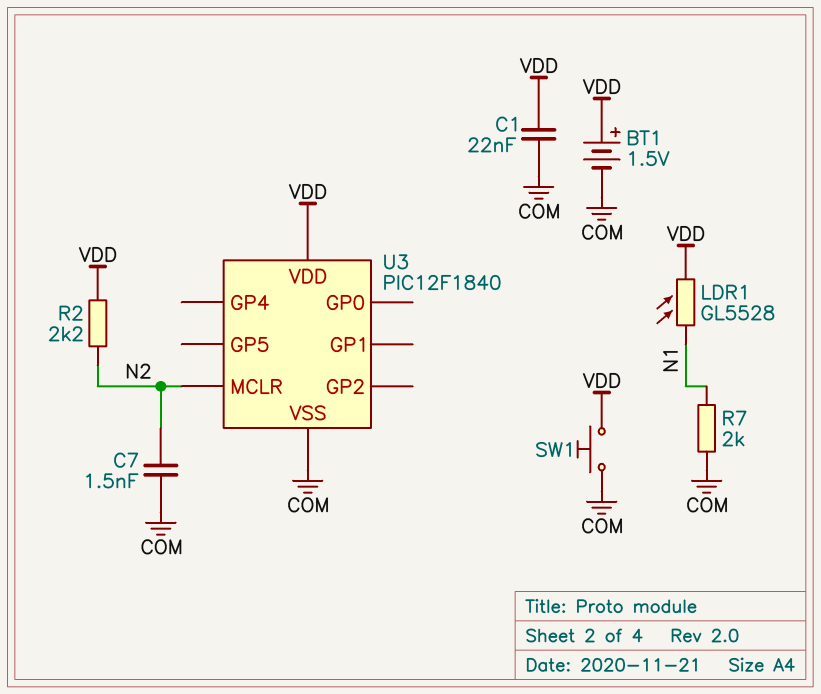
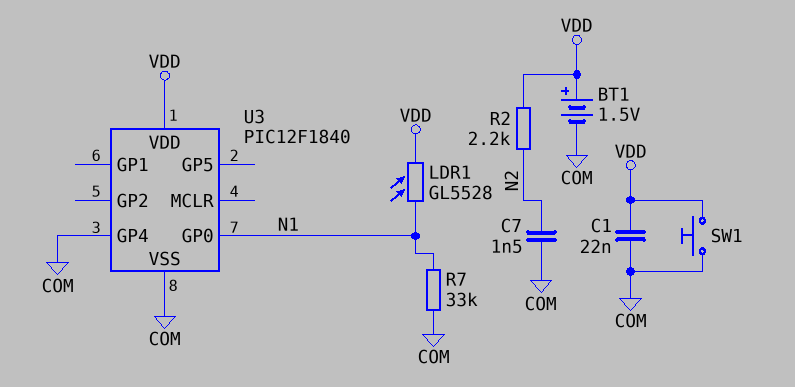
R7: 2k (COM, N1) -> 33k (COM, N1)
U3 pin GP0: none -> N1
U3 pin GP4: none -> COM
U3 pin MCLR: N2 -> none

